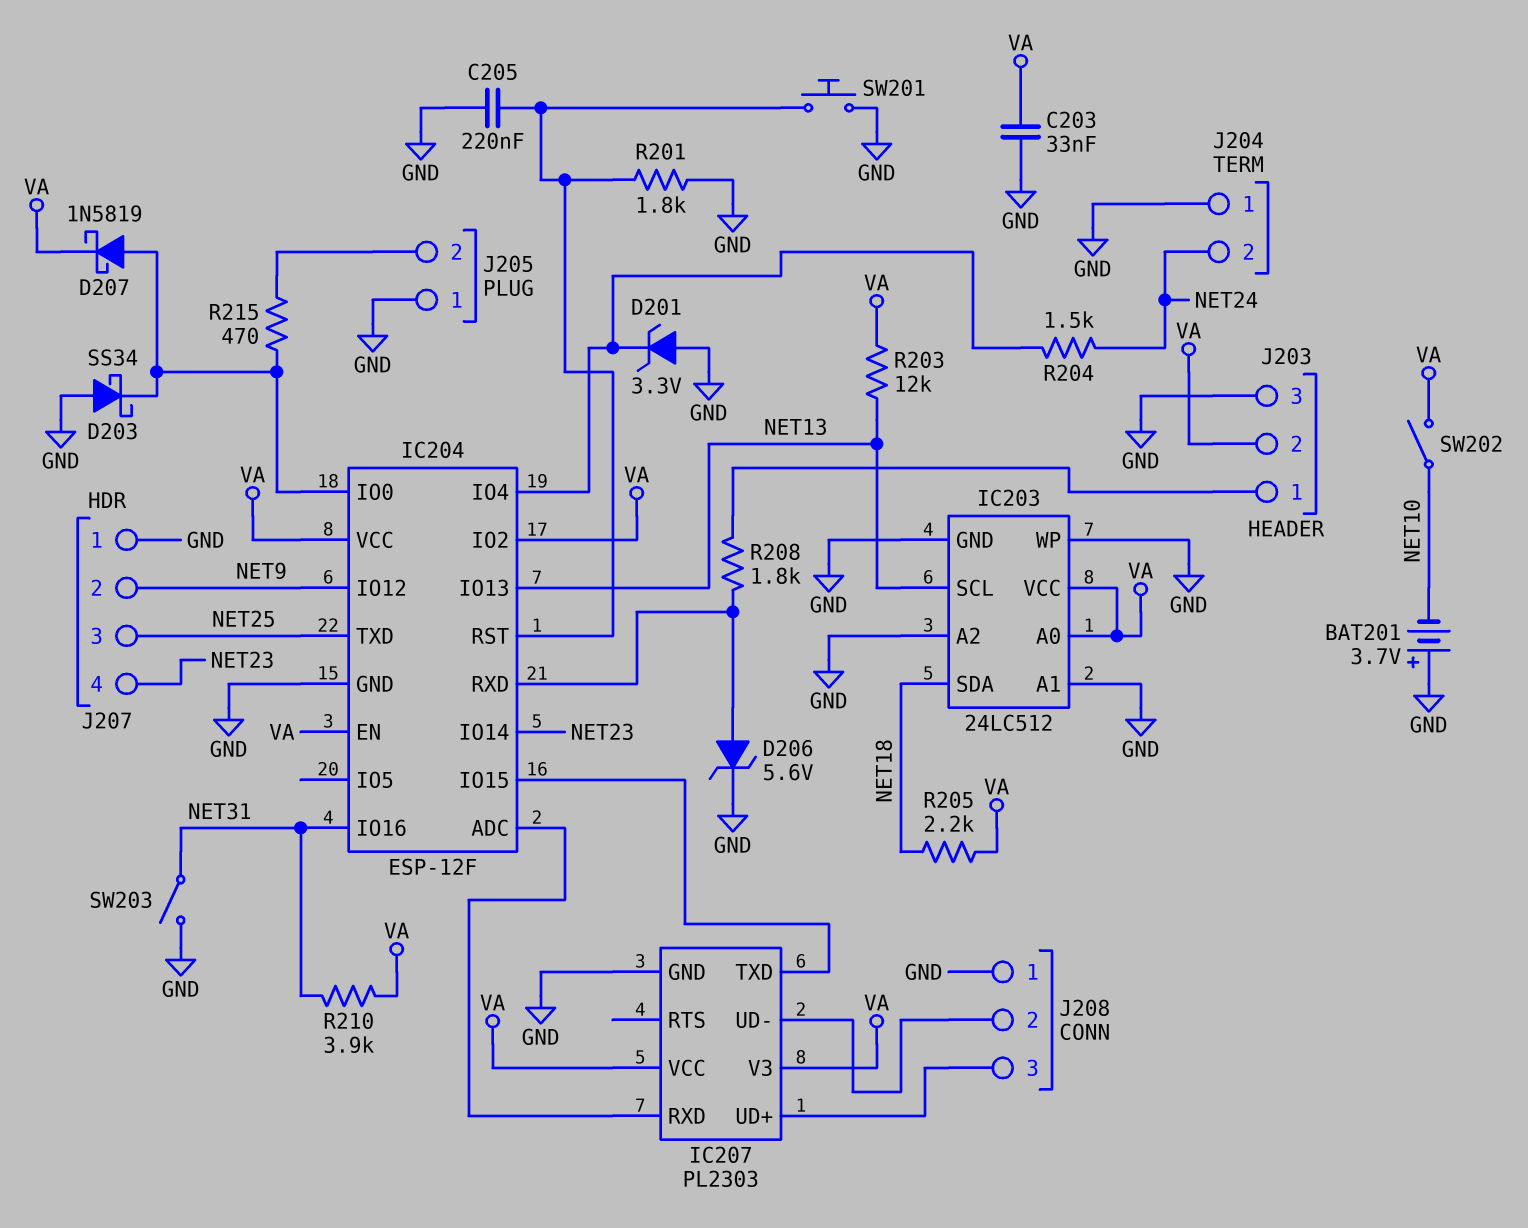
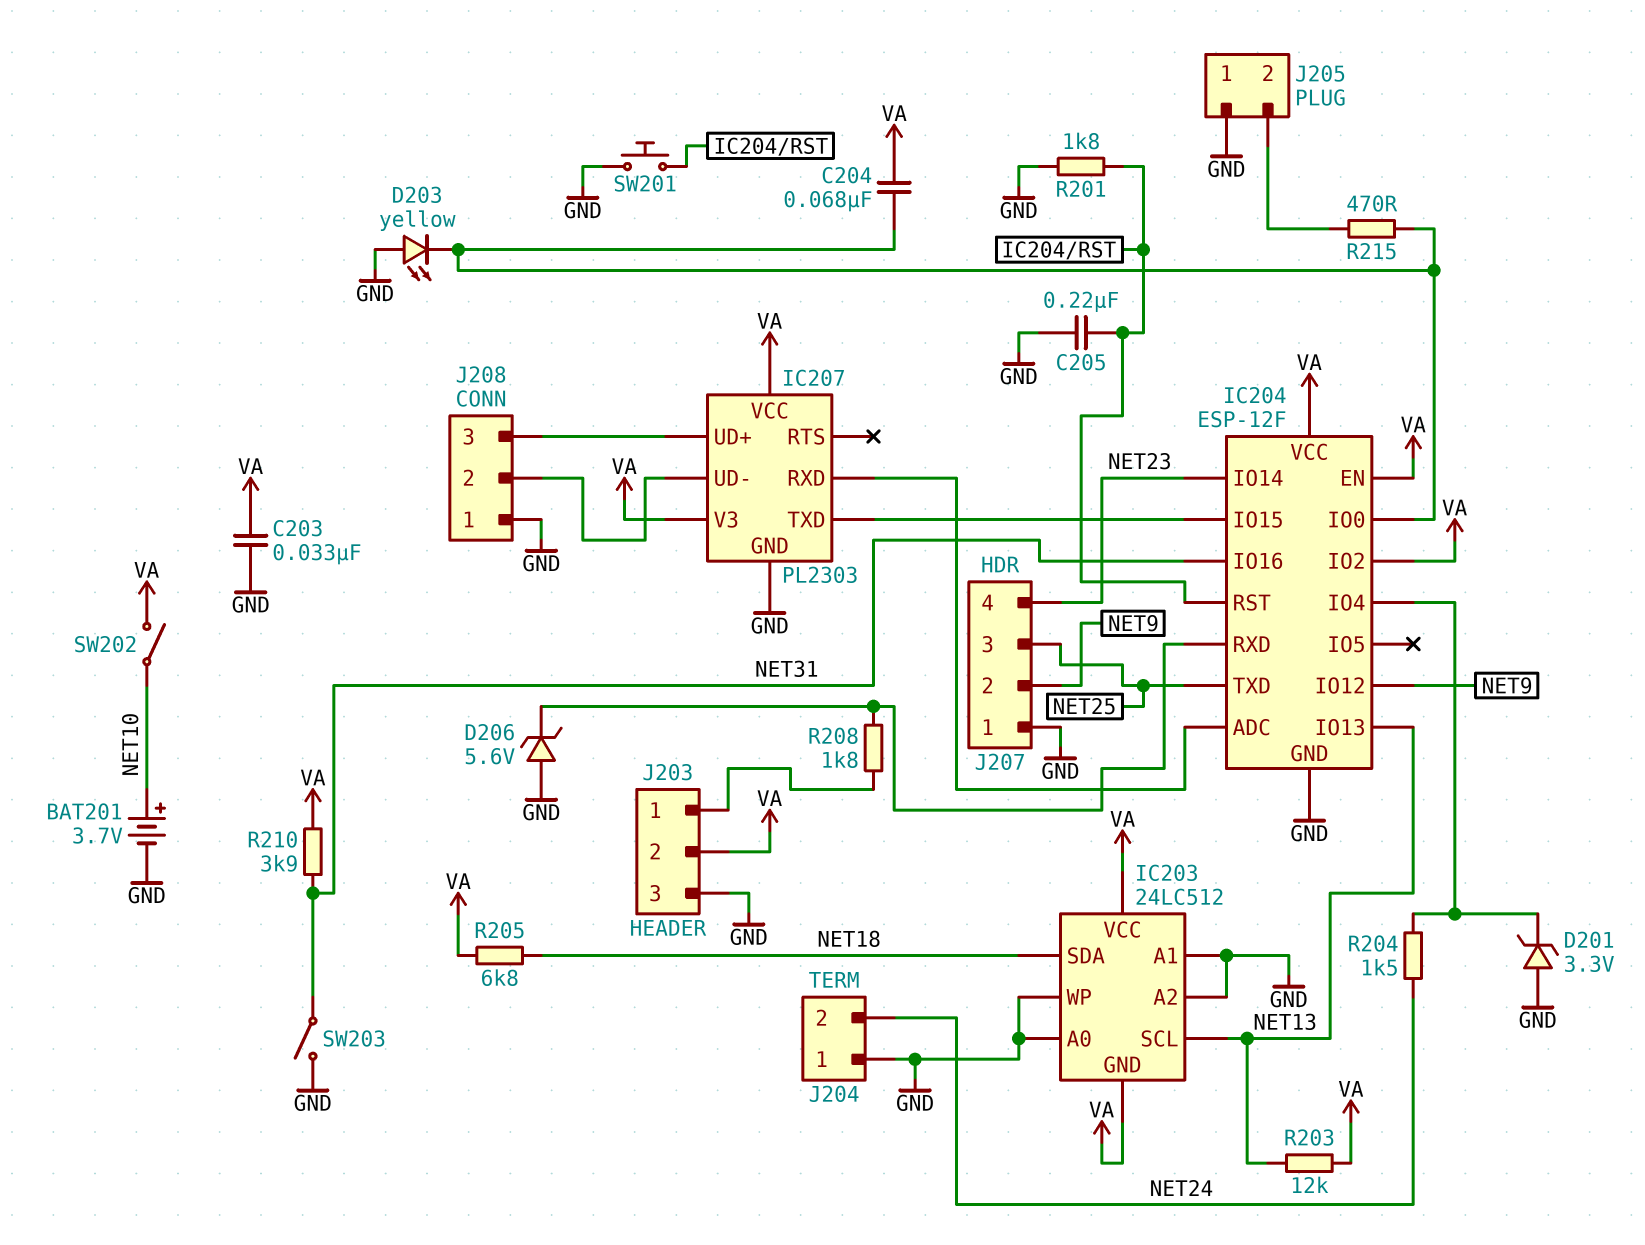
BAT201: 3.7V (plus GND, minus NET10) -> 3.7V (plus NET10, minus GND)
C204: none -> 68nF (IC204/IO0, VA)
D203: schottky SS34 (A GND, K IC204/IO0) -> LED yellow (A GND, K IC204/IO0)
D206: zener 5.6V (A IC204/RXD, K GND) -> zener 5.6V (A GND, K IC204/RXD)
D207: schottky 1N5819 (A IC204/IO0, K VA) -> none
IC203 pin A0: VA -> GND
IC203 pin GND: GND -> VA
R205: 2.2k (NET18, VA) -> 6.8k (NET18, VA)

